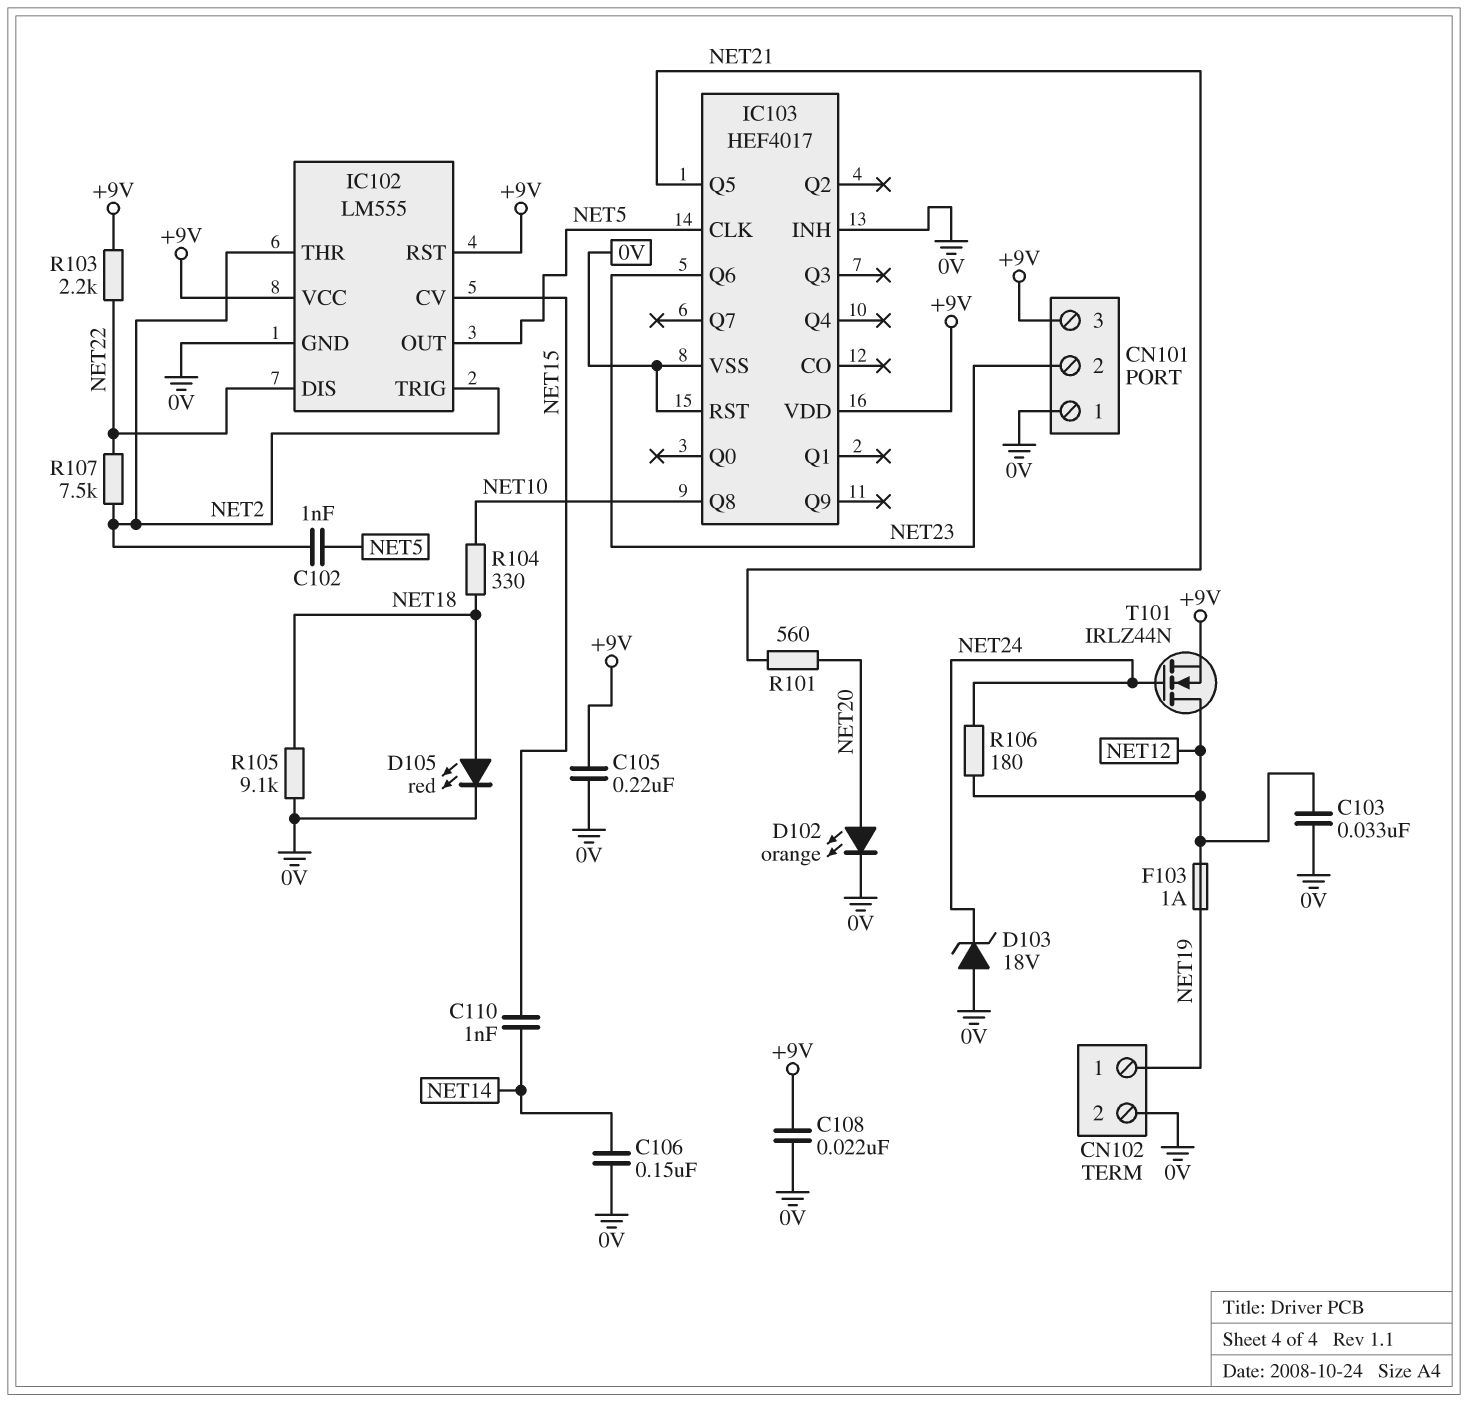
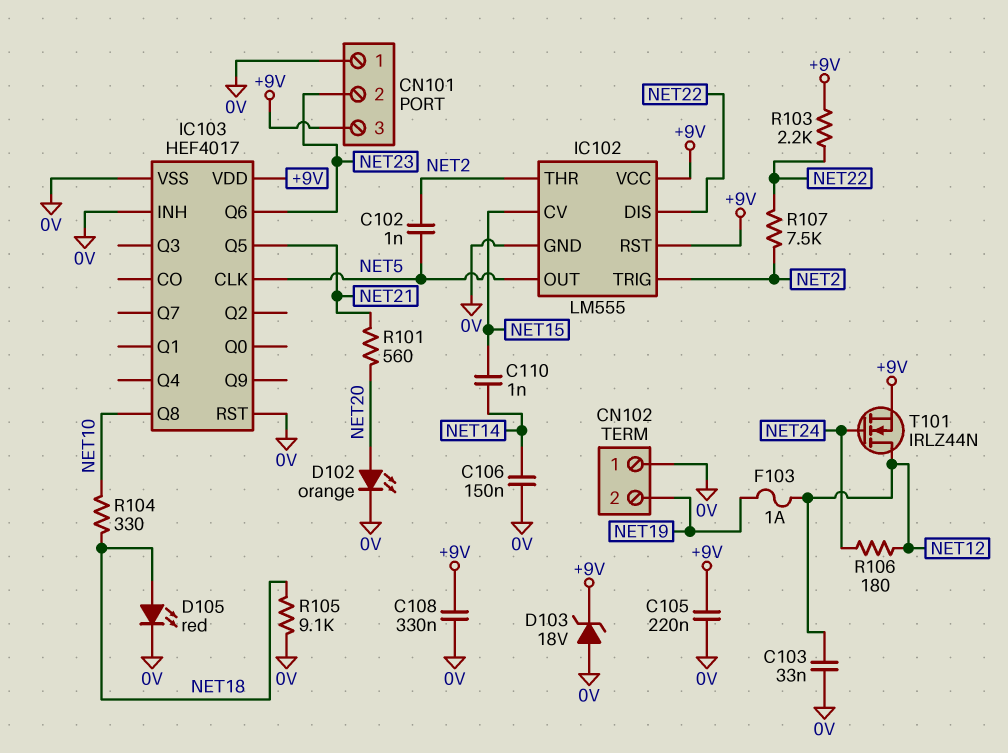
C108: 22nF (+9V, 0V) -> 330nF (+9V, 0V)
CN102 pin 1: NET19 -> 0V
CN102 pin 2: 0V -> NET19
D103: zener 18V (A 0V, K NET24) -> zener 18V (A 0V, K +9V)

